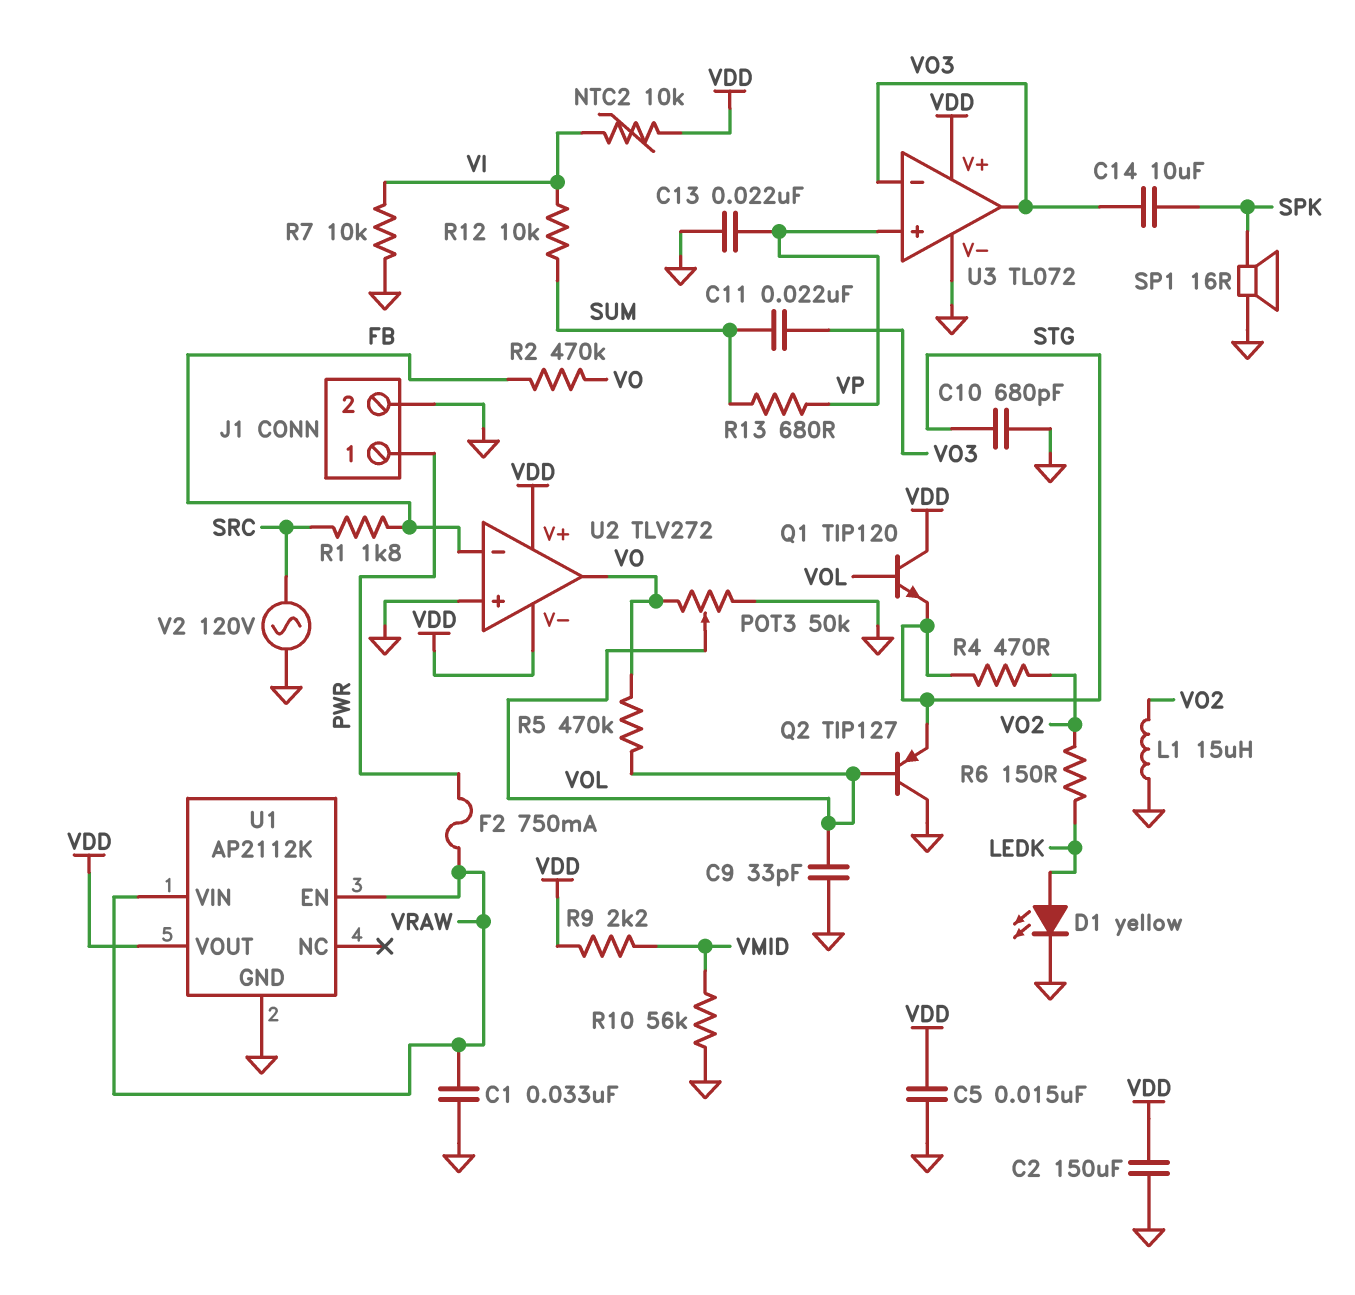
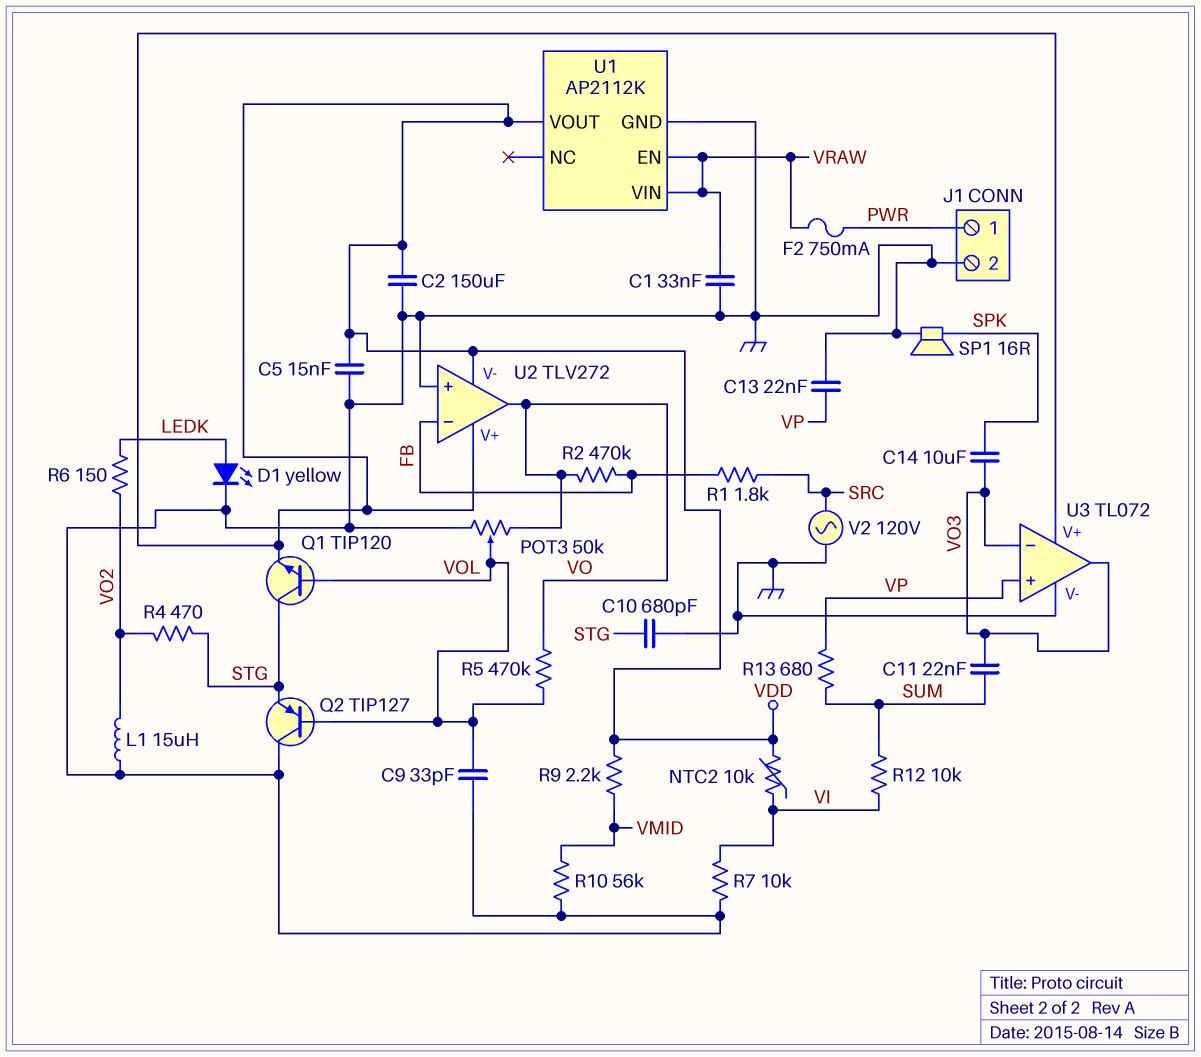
Q1: NPN TIP120 (B VOL, C VDD, E STG) -> NPN TIP120 (B VOL, C STG, E VDD)

